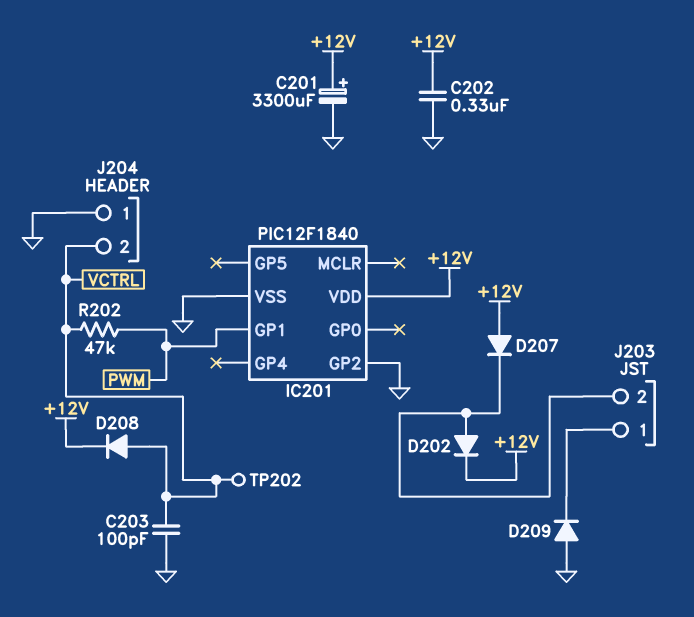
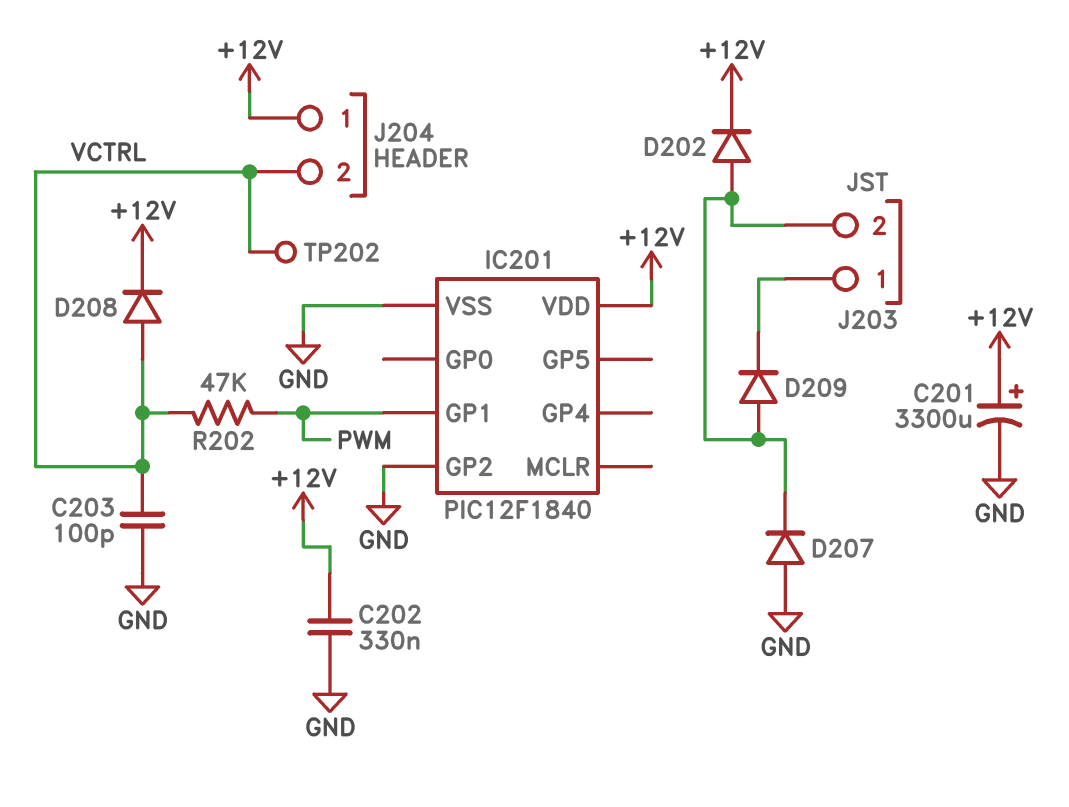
D207: diode (A +12V, K J203/2) -> diode (A GND, K J203/2)
D209: diode (A GND, K J203/1) -> diode (A J203/2, K J203/1)
J204 pin 1: GND -> +12V

